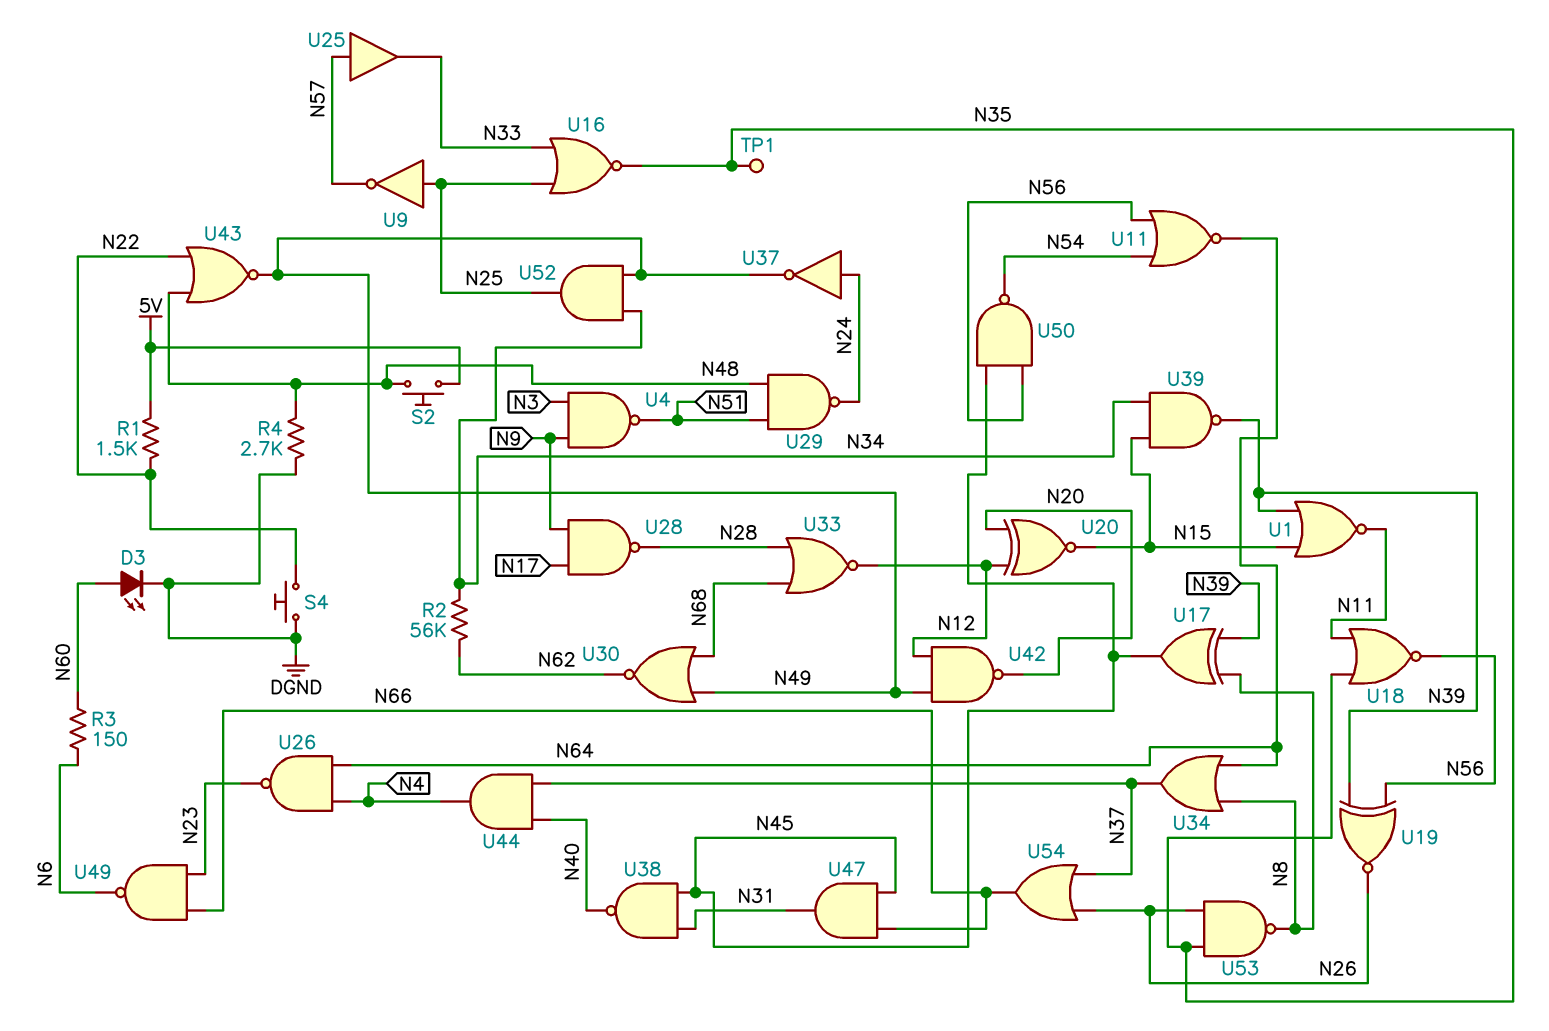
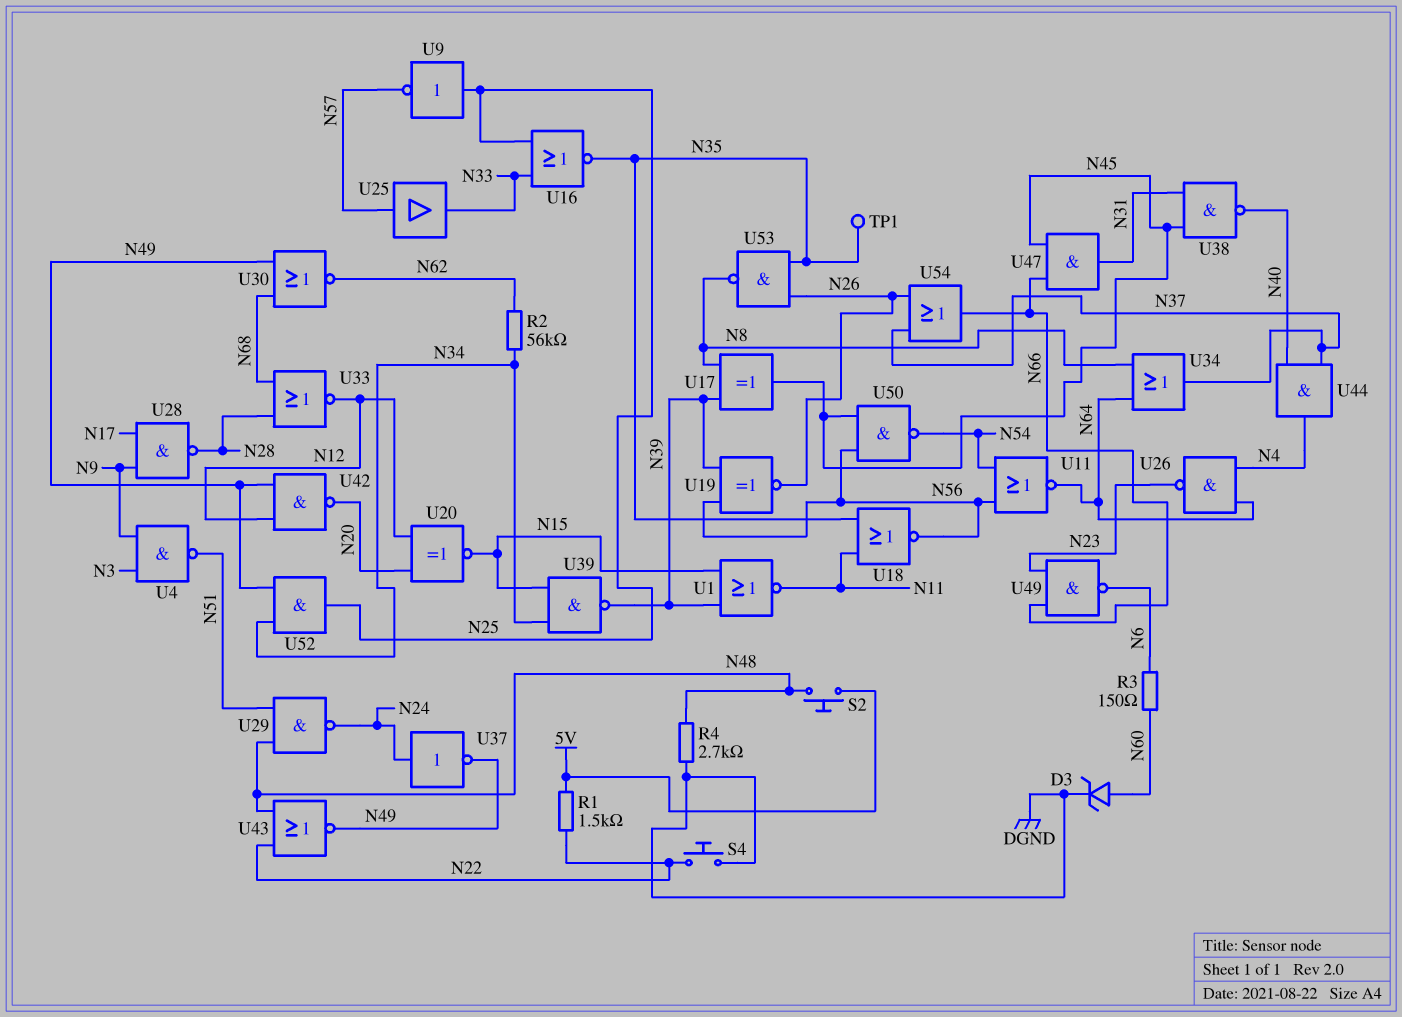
D3: LED (A N60, K DGND) -> zener (A N60, K DGND)

